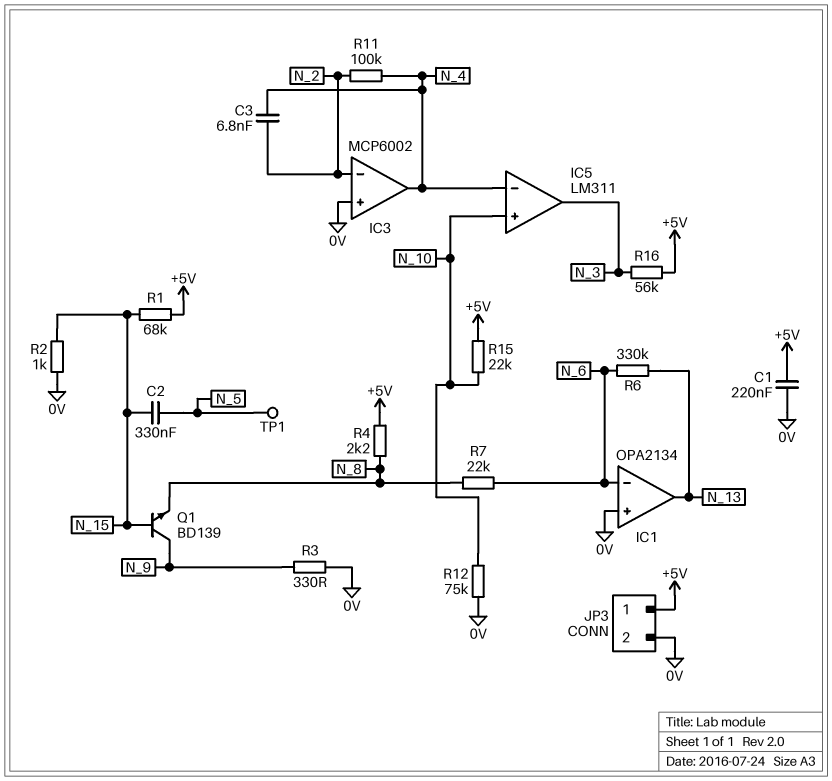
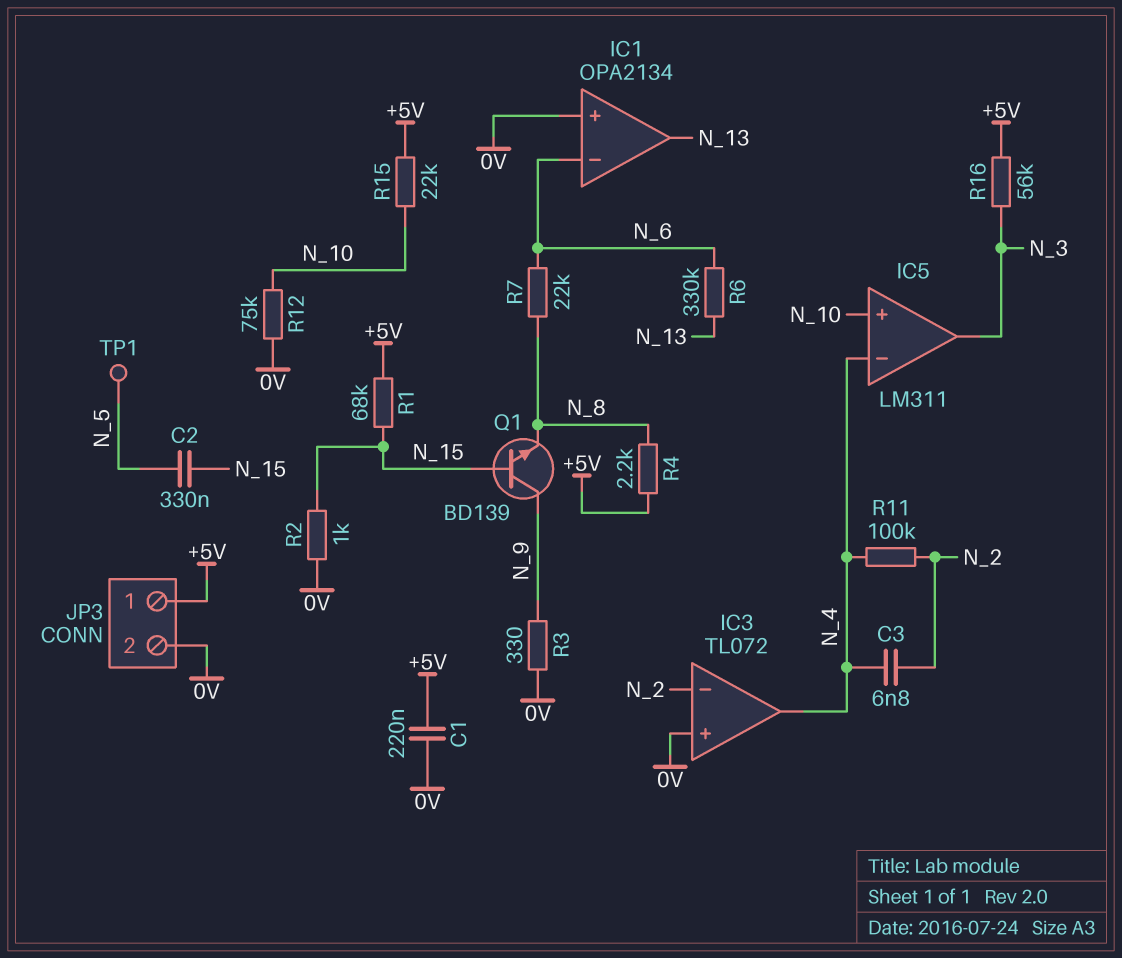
IC3: MCP6002 -> TL072

